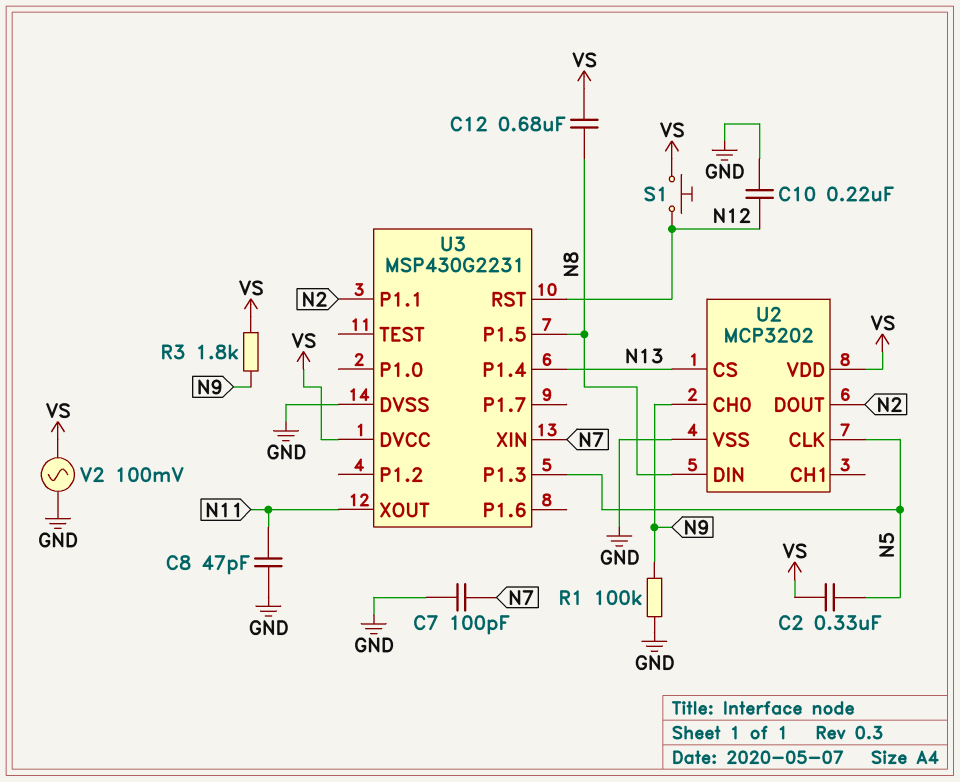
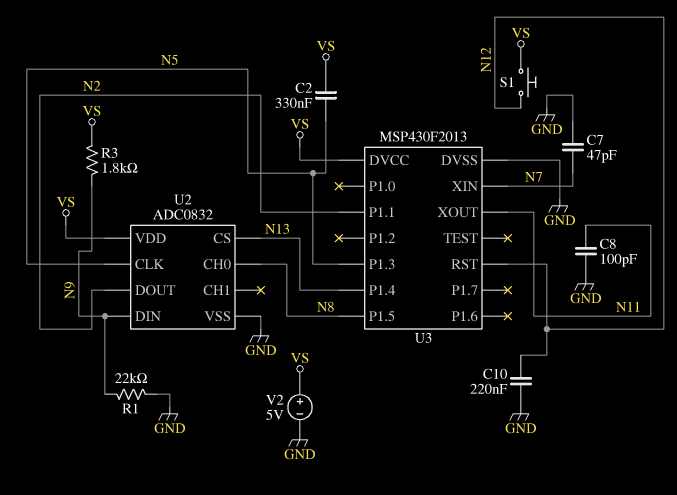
C7: 100pF (GND, N7) -> 47pF (GND, N7)
C8: 47pF (GND, N11) -> 100pF (GND, N11)
C12: 680nF (N8, VS) -> none
R1: 100k (GND, N9) -> 22k (GND, N9)
U2: MCP3202 -> ADC0832
U2 pin CH0: N9 -> N8
U2 pin DIN: N8 -> N9
U3: MSP430G2231 -> MSP430F2013
V2: AC 100mV (GND, VS) -> 5V (plus VS, minus GND)

